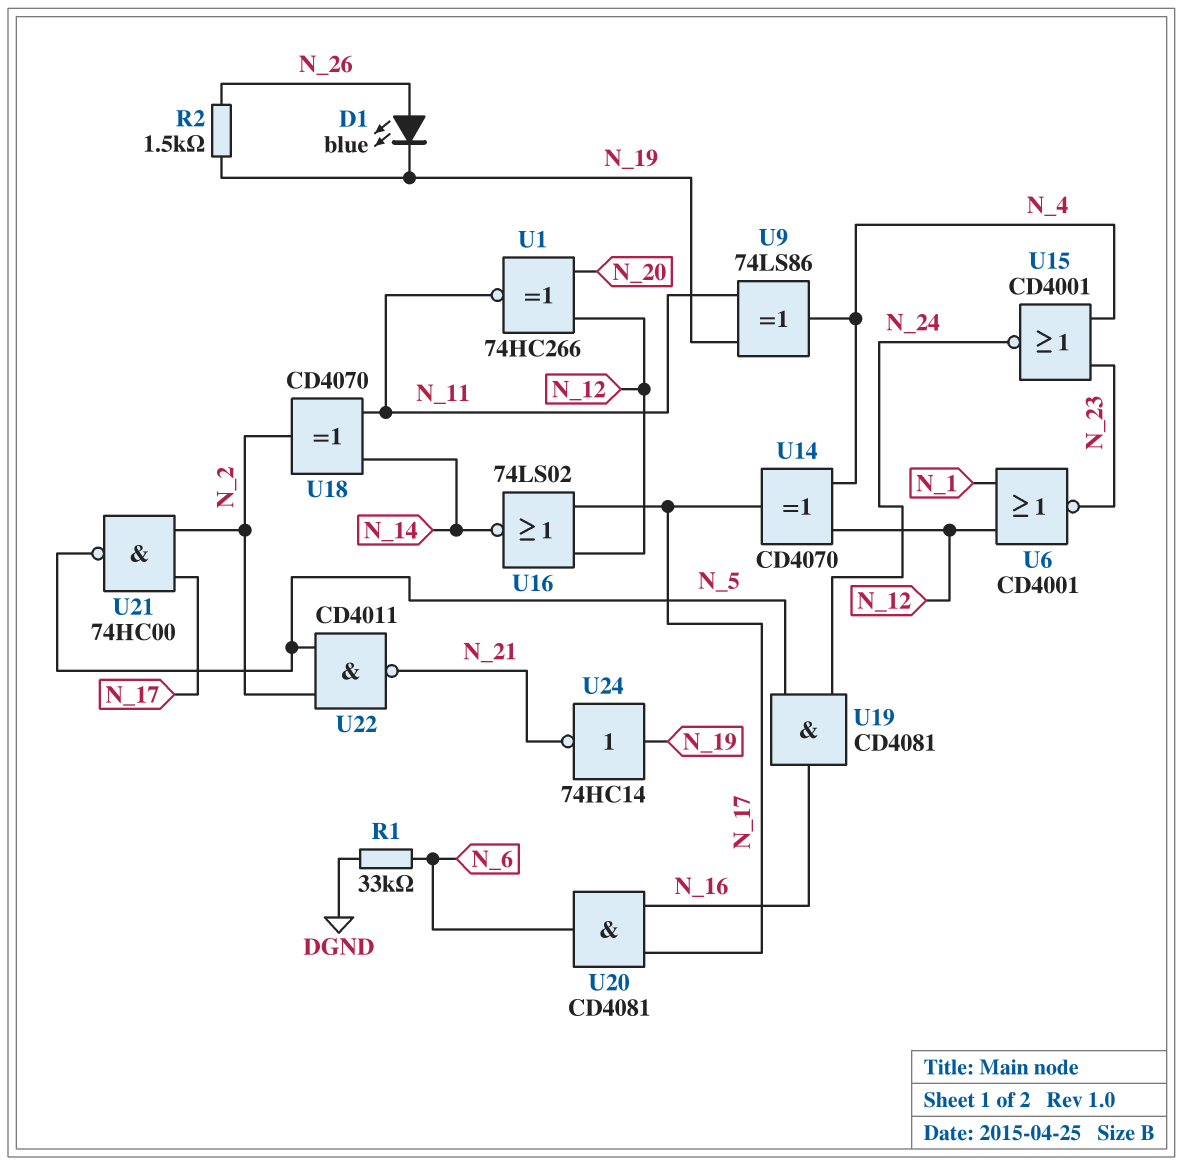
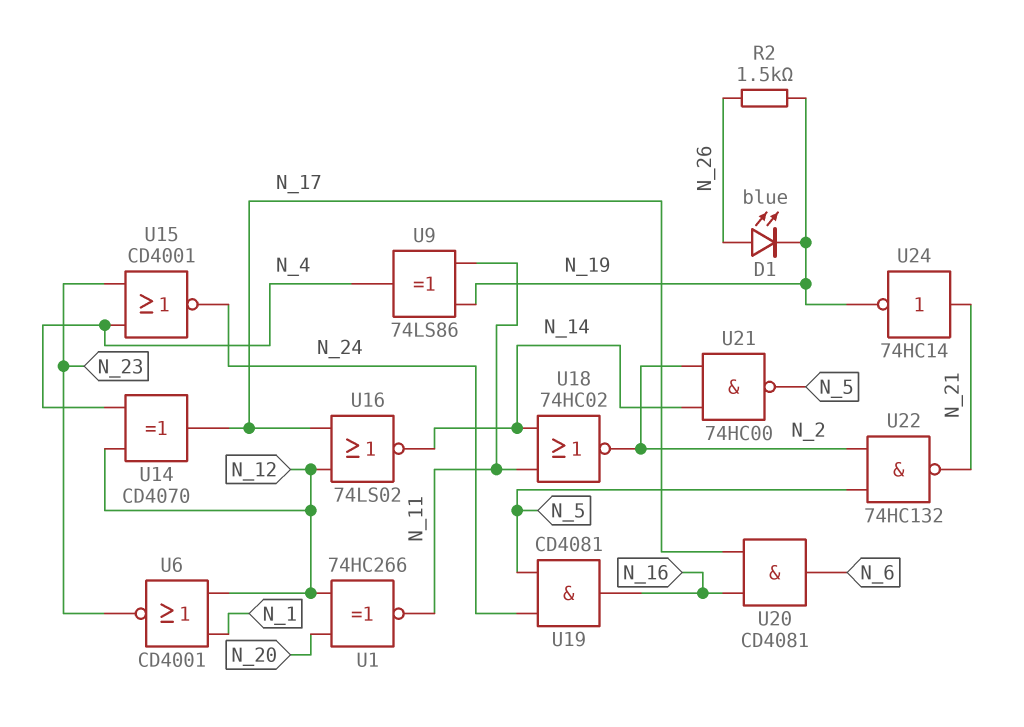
R1: 33k (DGND, N_6) -> none
U18: XOR CD4070 (in N_11, in N_14, out N_2) -> NOR 74HC02 (in N_11, in N_14, out N_2)
U21: NAND 74HC00 (in N_2, in N_17, out N_5) -> NAND 74HC00 (in N_2, in N_14, out N_5)
U22: NAND CD4011 (in N_2, in N_5, out N_21) -> NAND 74HC132 (in N_2, in N_5, out N_21)
U24: NOT 74HC14 (in N_19, out N_21) -> NOT 74HC14 (in N_21, out N_19)

